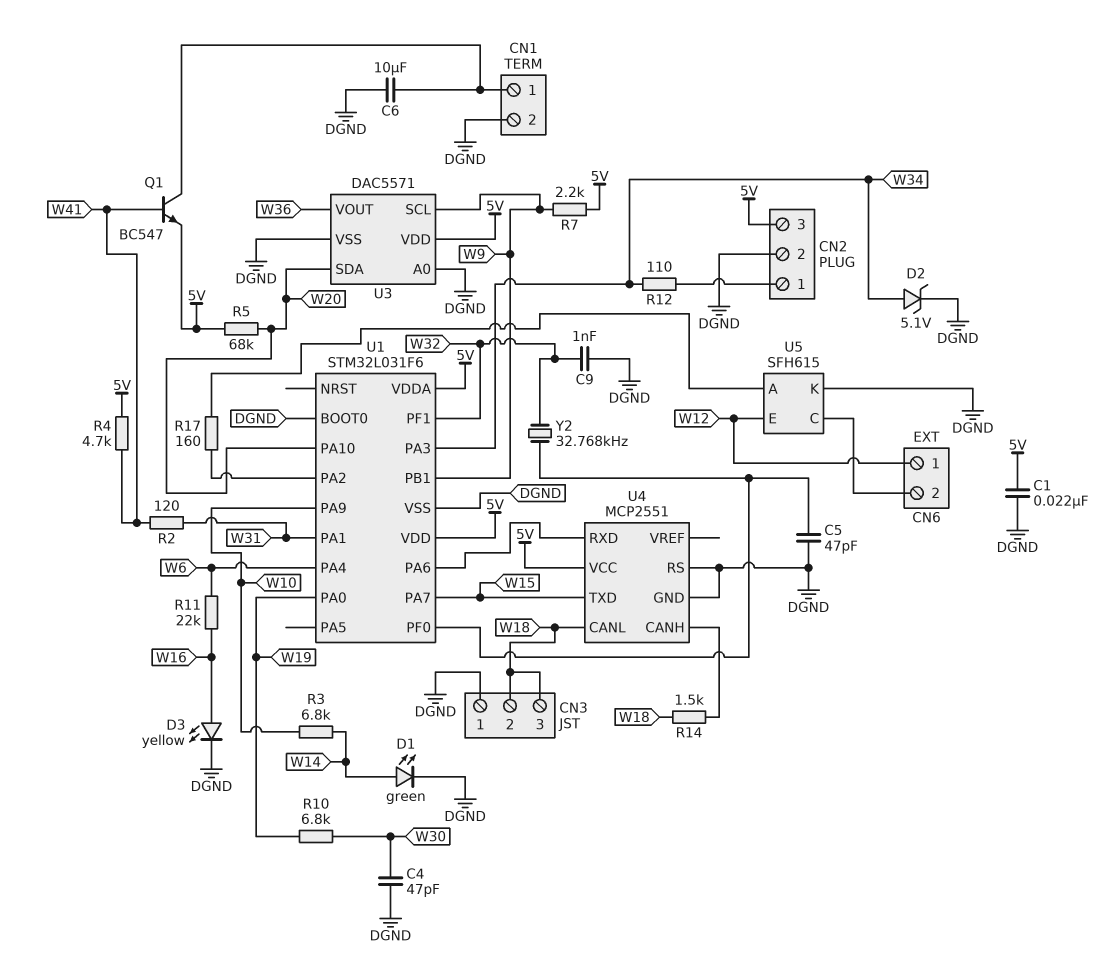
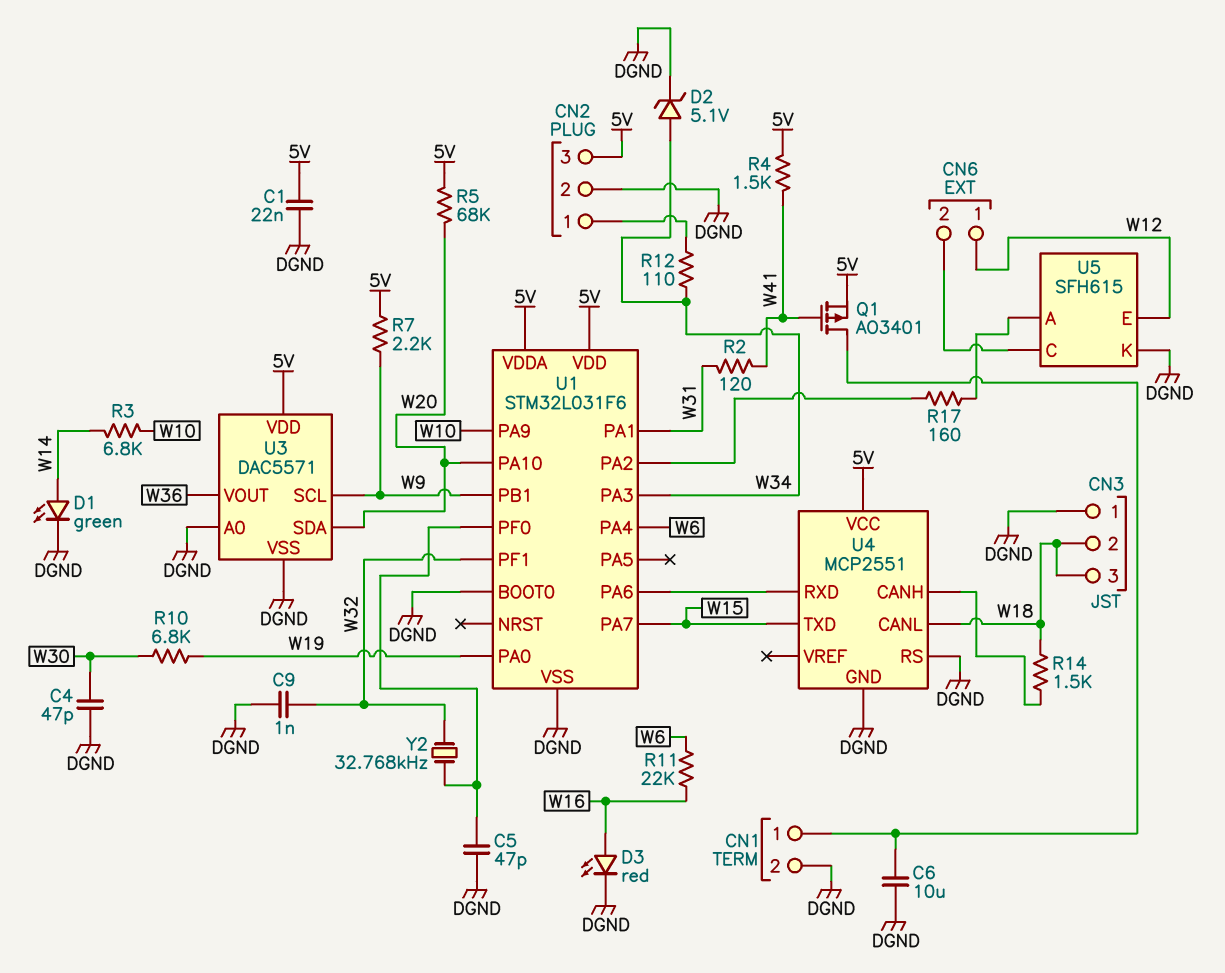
D3: LED yellow (A W16, K DGND) -> LED red (A W16, K DGND)
Q1: NPN BC547 (B W41, C CN1/1, E 5V) -> PMOS AO3401 (G W41, D CN1/1, S 5V)
R4: 4.7k (5V, W41) -> 1.5k (5V, W41)

